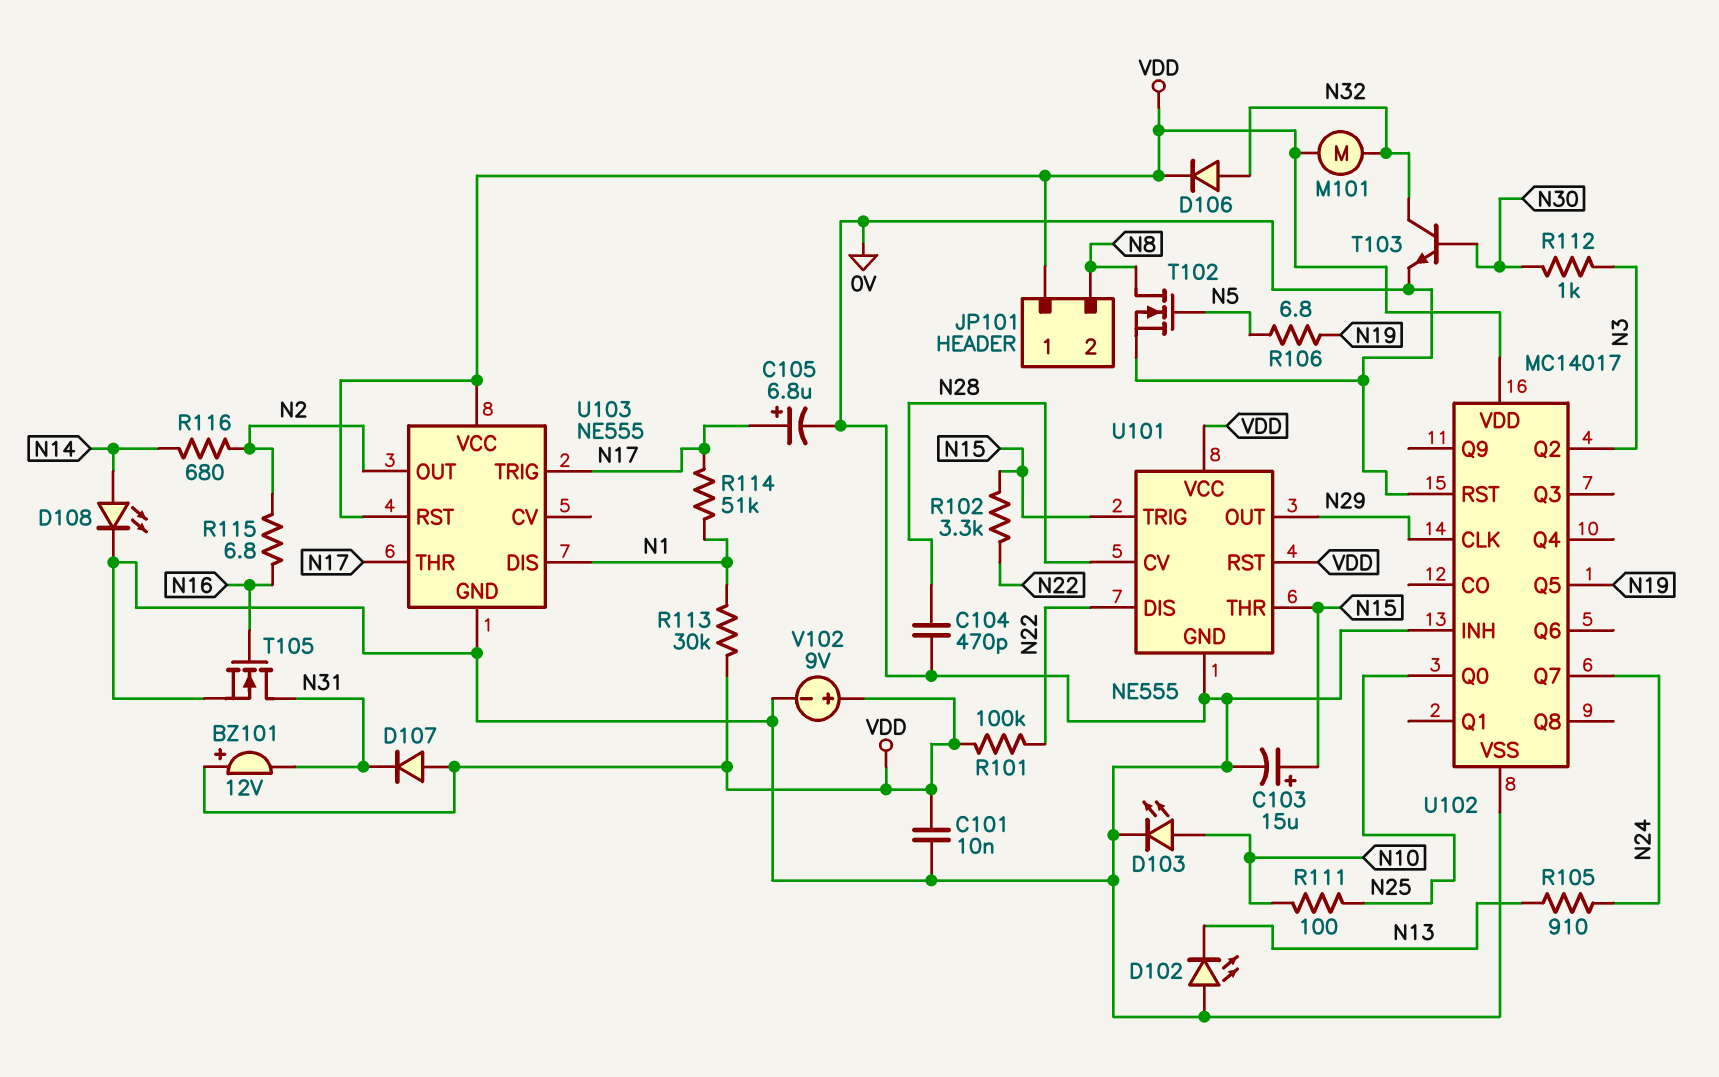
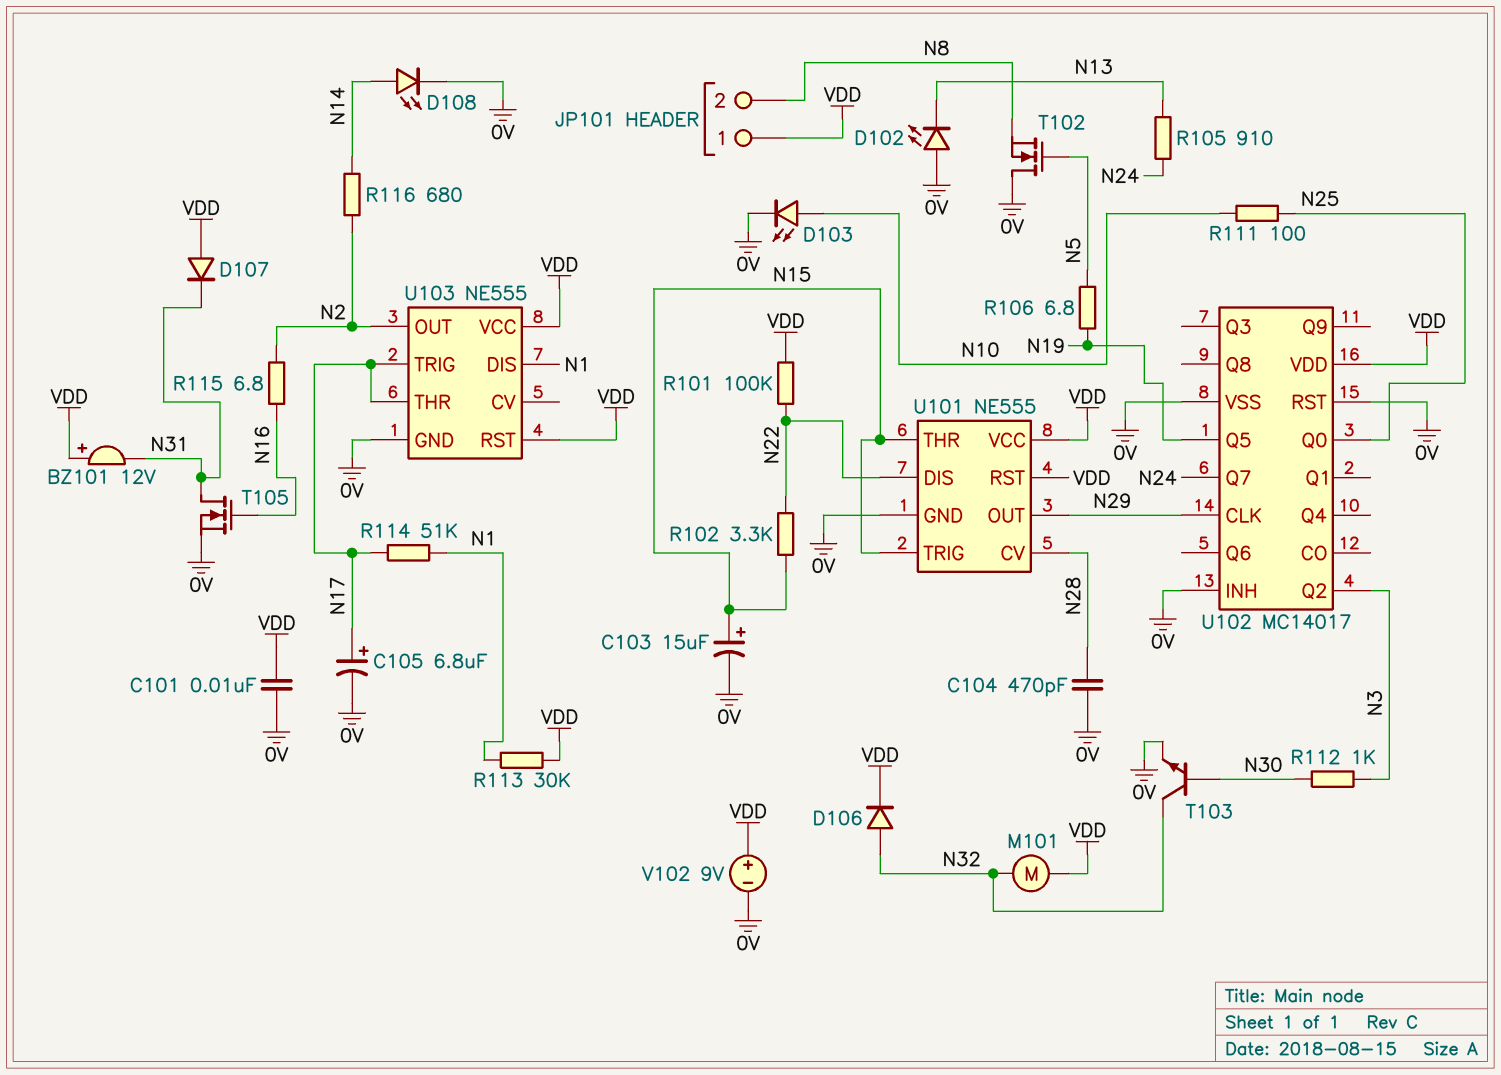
T102: NMOS (G N5, D N8, S 0V) -> NMOS (G N5, D 0V, S N8)

